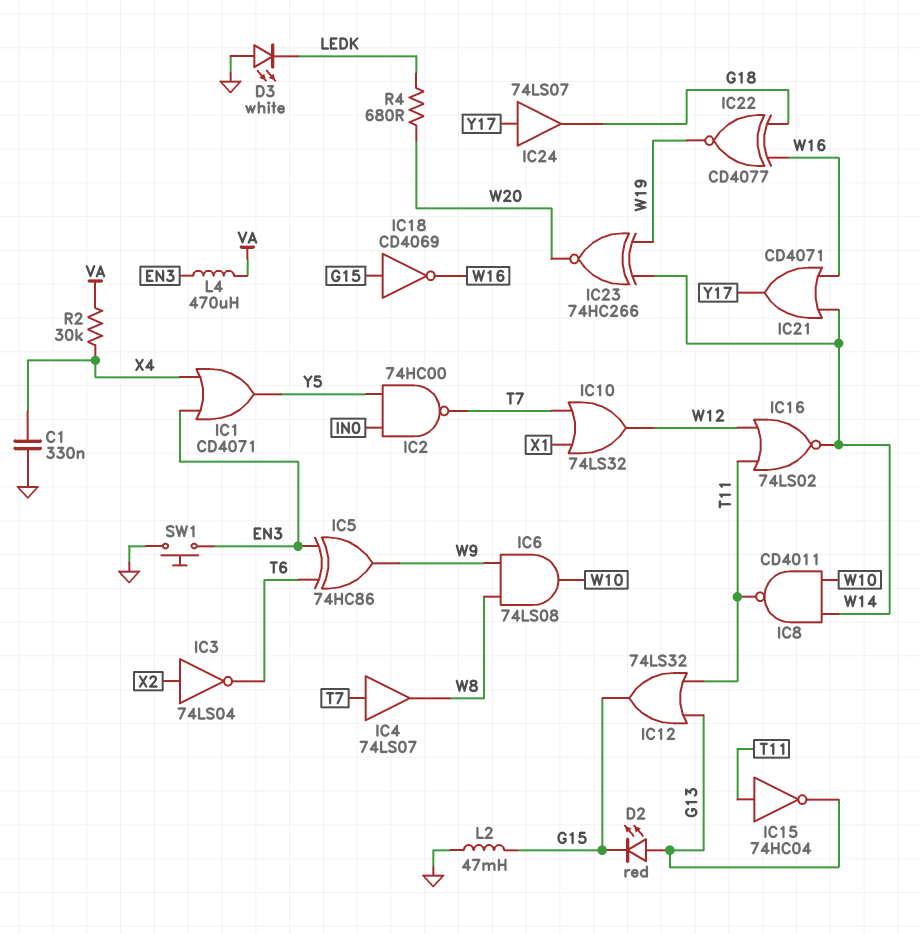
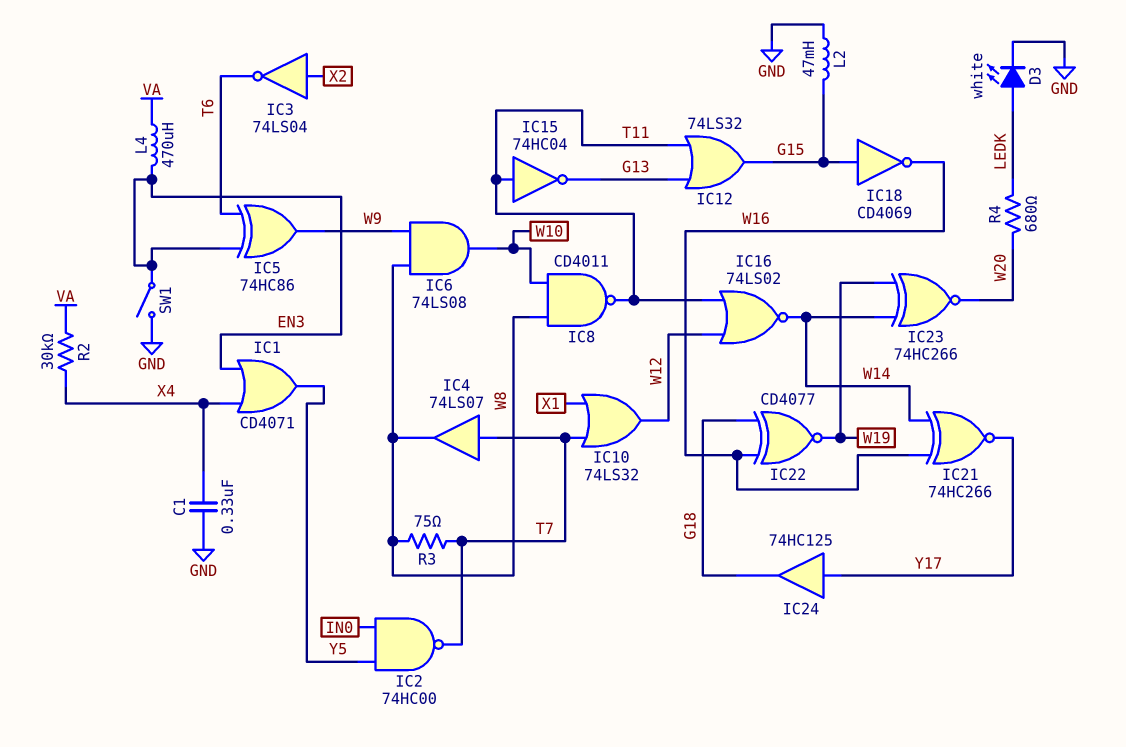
D2: LED red (A G13, K G15) -> none
D3: LED white (A GND, K LEDK) -> LED white (A LEDK, K GND)
IC8: NAND CD4011 (in W10, in W14, out T11) -> NAND CD4011 (in W8, in W10, out T11)
IC21: OR CD4071 (in W14, in W16, out Y17) -> XNOR 74HC266 (in W14, in W16, out Y17)
IC24: buffer 74LS07 (in Y17, out G18) -> buffer 74HC125 (in Y17, out G18)
R3: none -> 75 (T7, W8)
SW1: button (EN3, GND) -> switch (EN3, GND)

